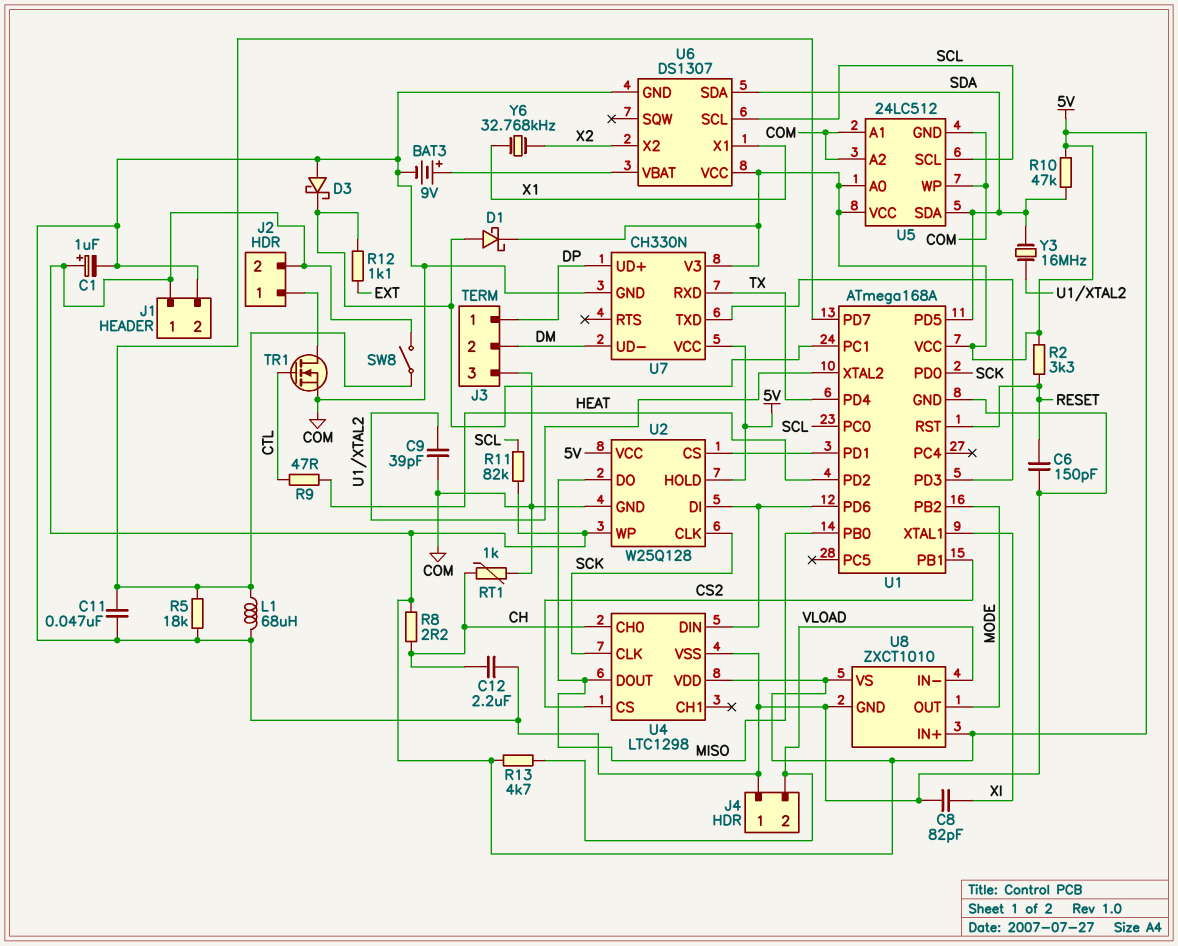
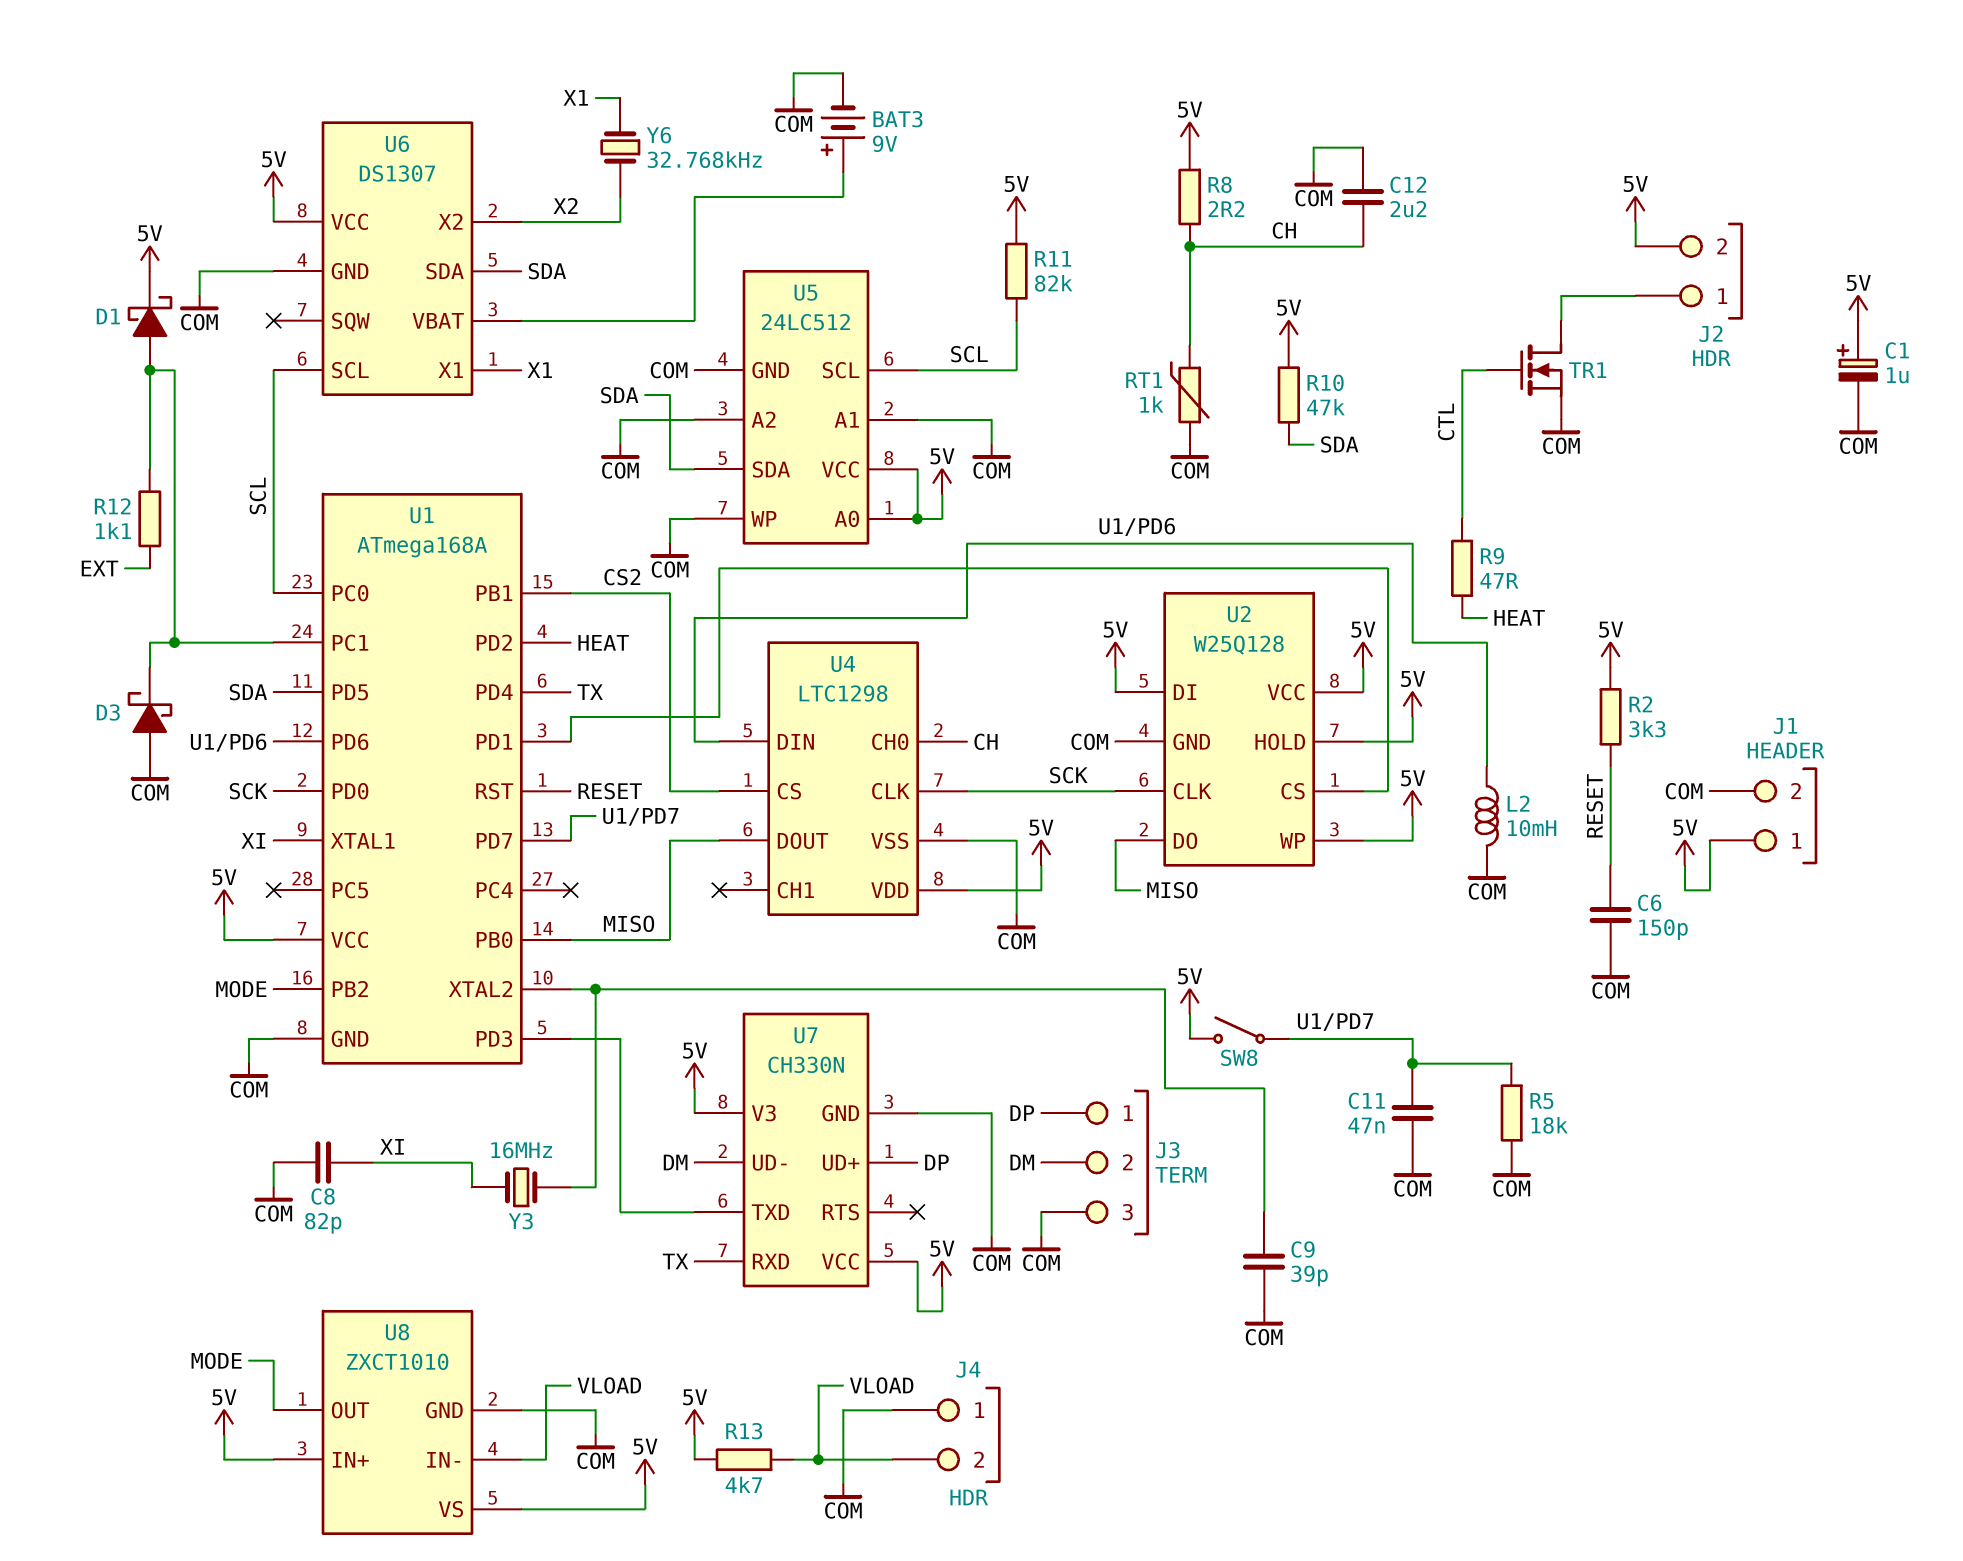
L1: 68uH (COM, U1/PD7) -> none
L2: none -> 10mH (COM, U1/PD6)
U2 pin DI: U1/PD6 -> 5V
Y3: 16MHz (SDA, U1/XTAL2) -> 16MHz (U1/XTAL2, XI)

